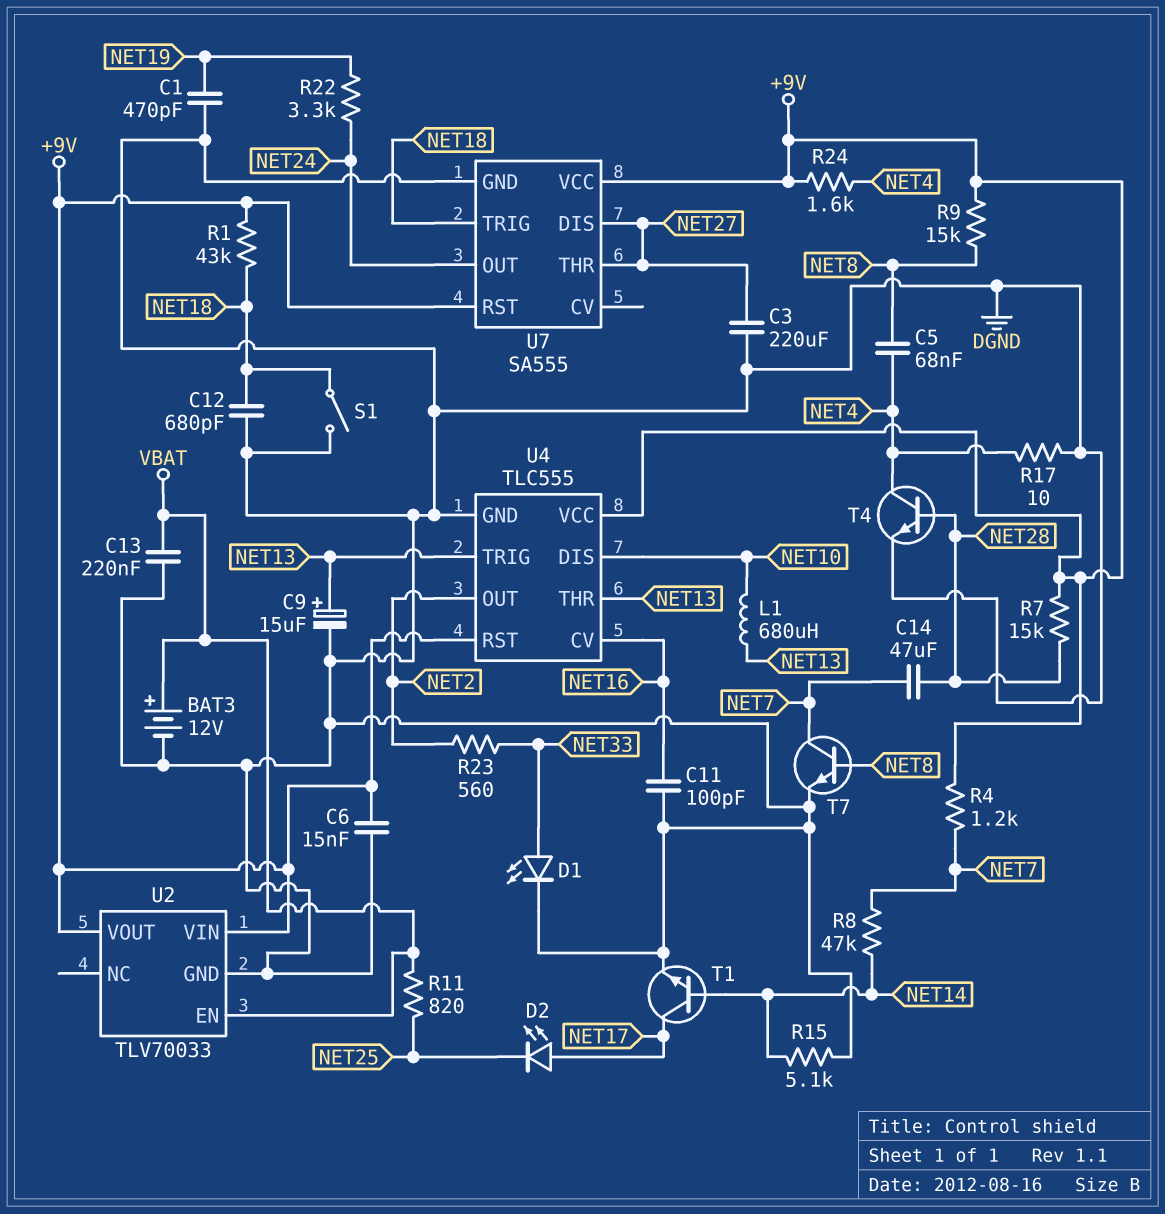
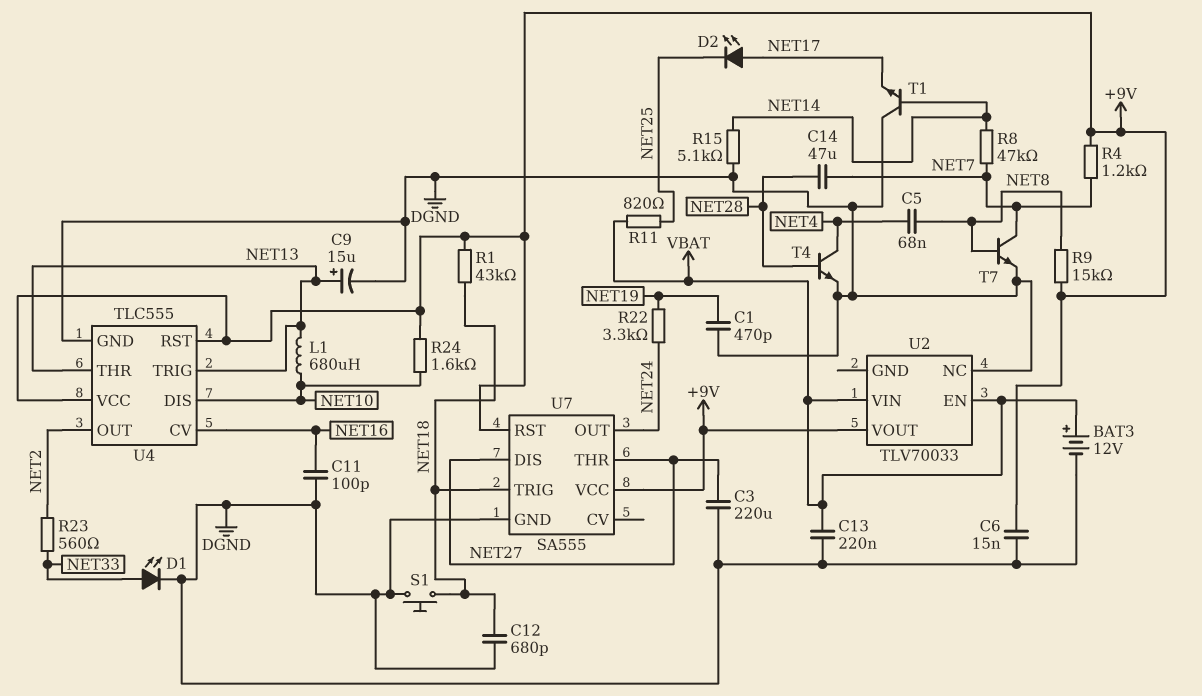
R7: 15k (+9V, NET28) -> none
R17: 10 (DGND, NET4) -> none
R24: 1.6k (+9V, NET4) -> 1.6k (+9V, NET10)
S1: switch (DGND, NET18) -> button (DGND, NET18)
T1: NPN (B NET14, C NET17, E DGND) -> NPN (B NET14, C DGND, E NET17)
U2 pin GND: DGND -> none
U2 pin NC: none -> DGND
U2 pin VIN: +9V -> VBAT

